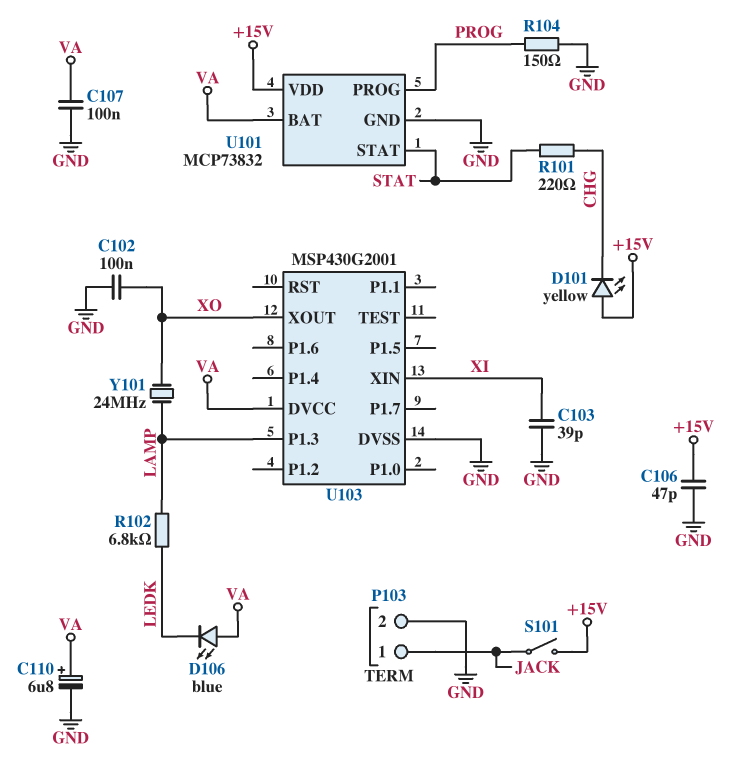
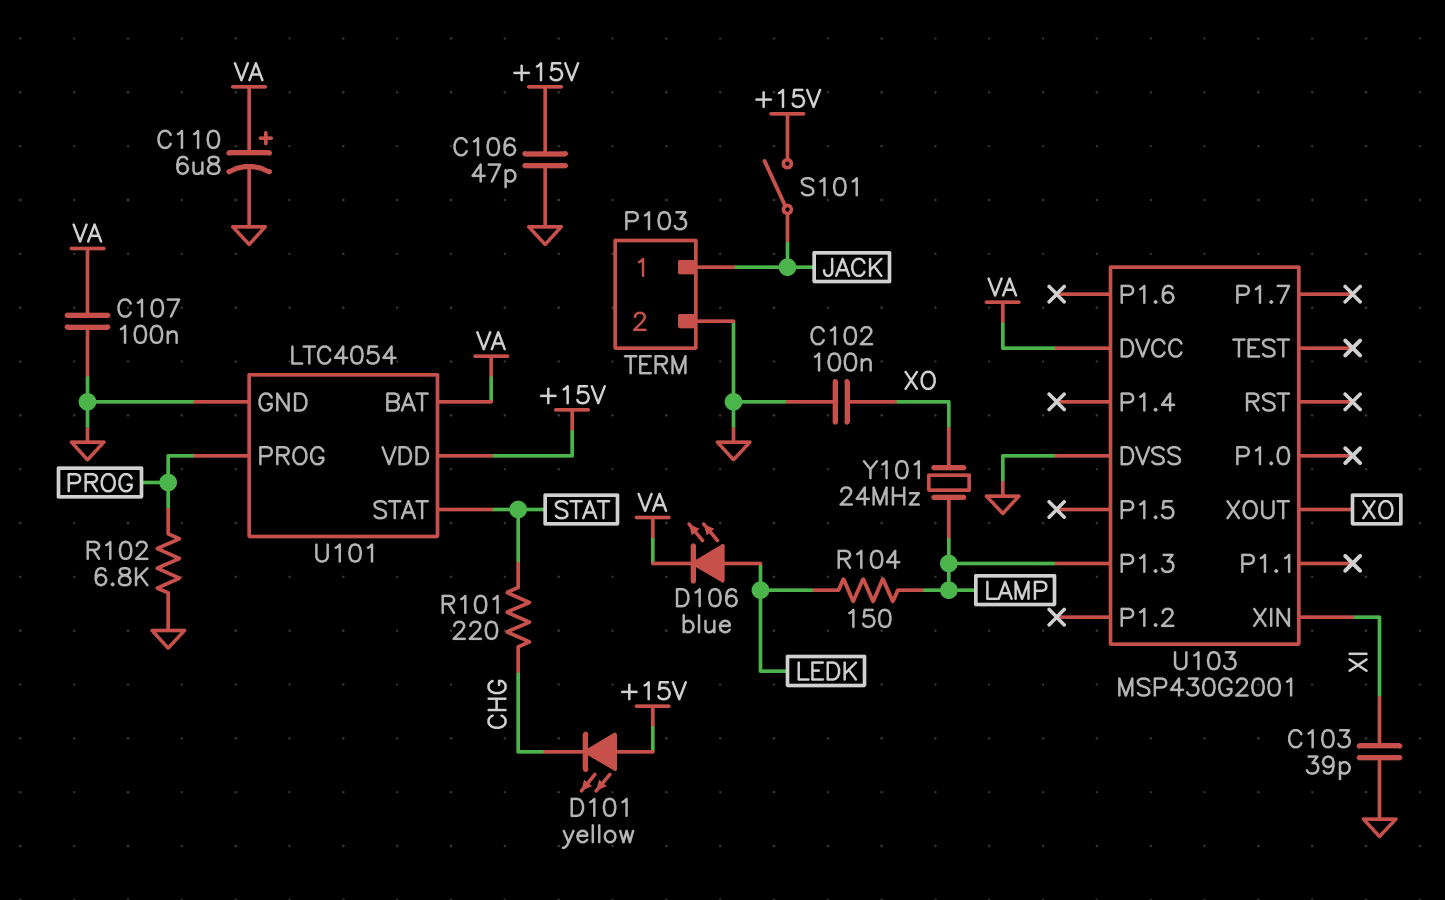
D106: LED blue (A VA, K LEDK) -> LED blue (A LEDK, K VA)
R102: 6.8k (LAMP, LEDK) -> 6.8k (GND, PROG)
R104: 150 (GND, PROG) -> 150 (LAMP, LEDK)
U101: MCP73832 -> LTC4054

